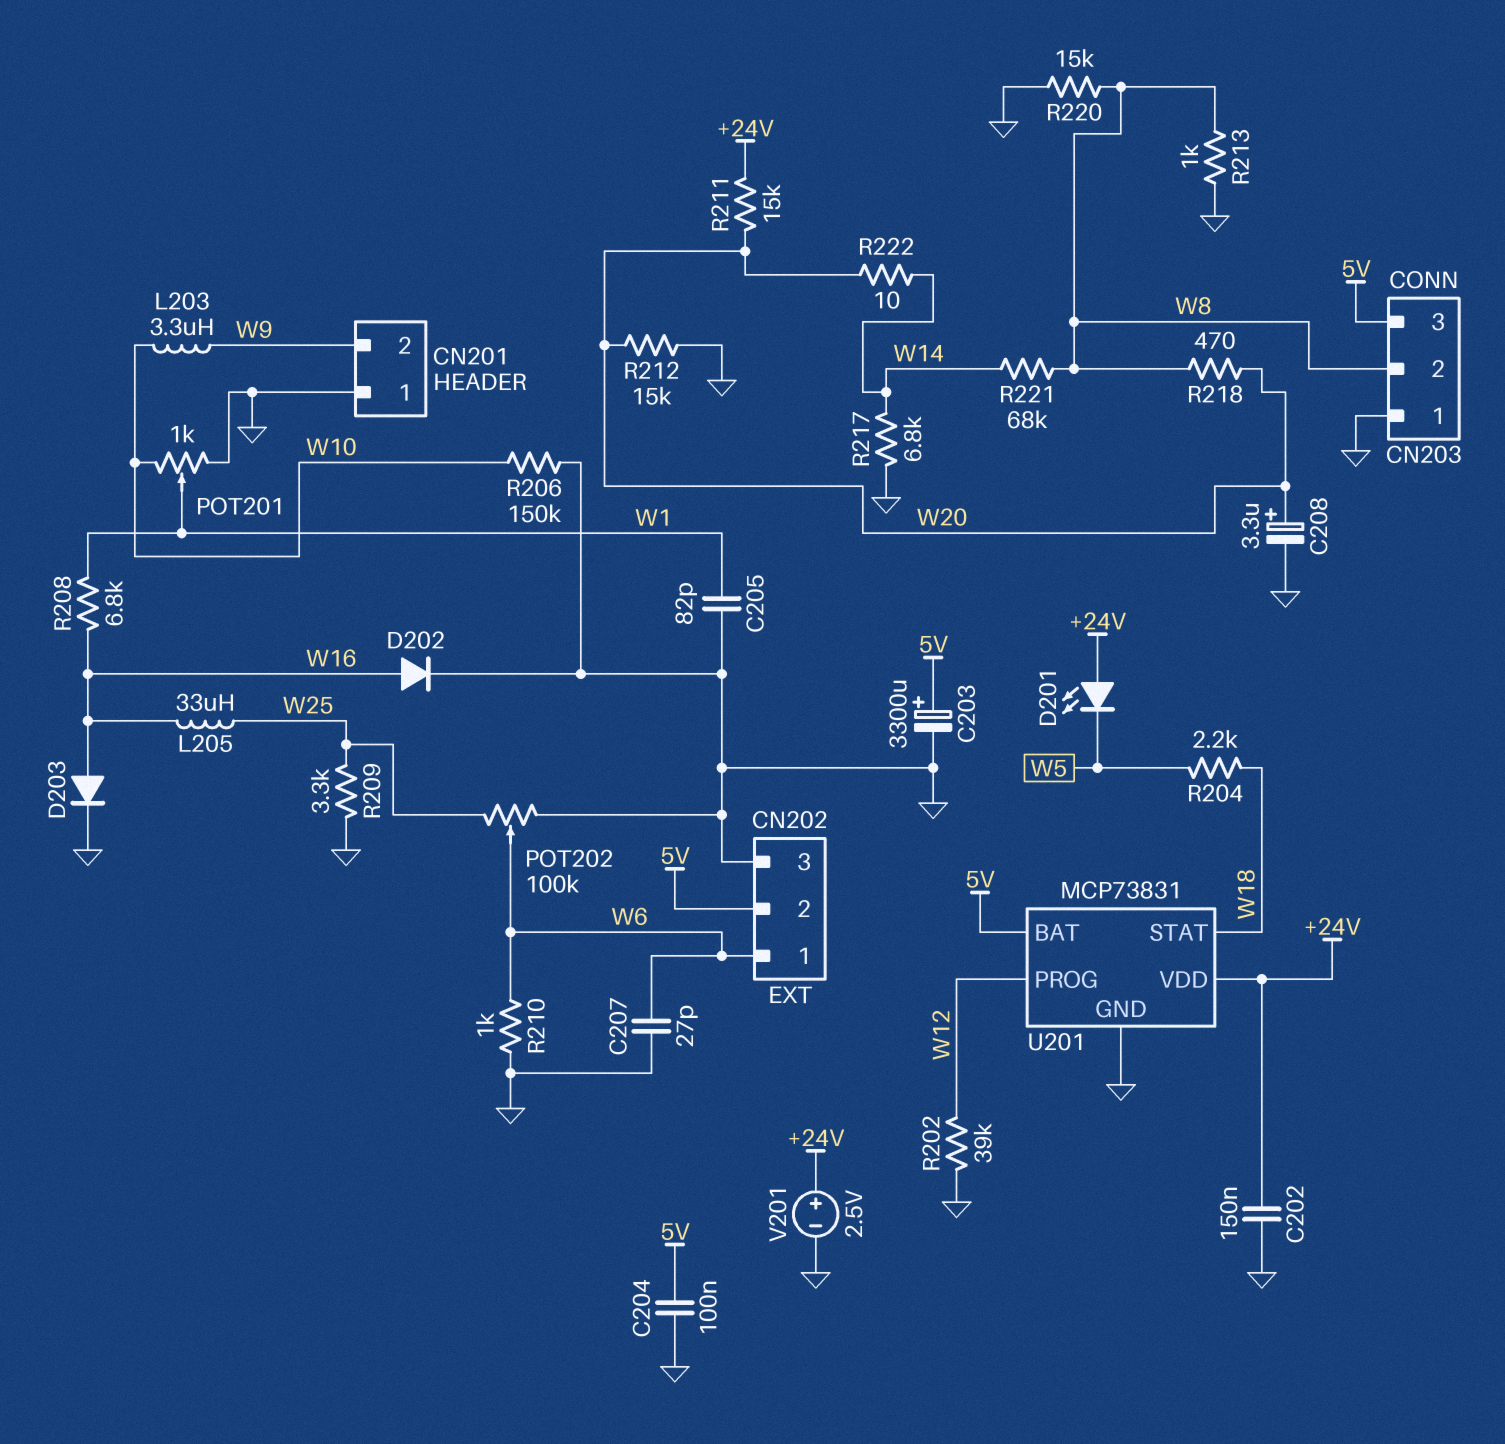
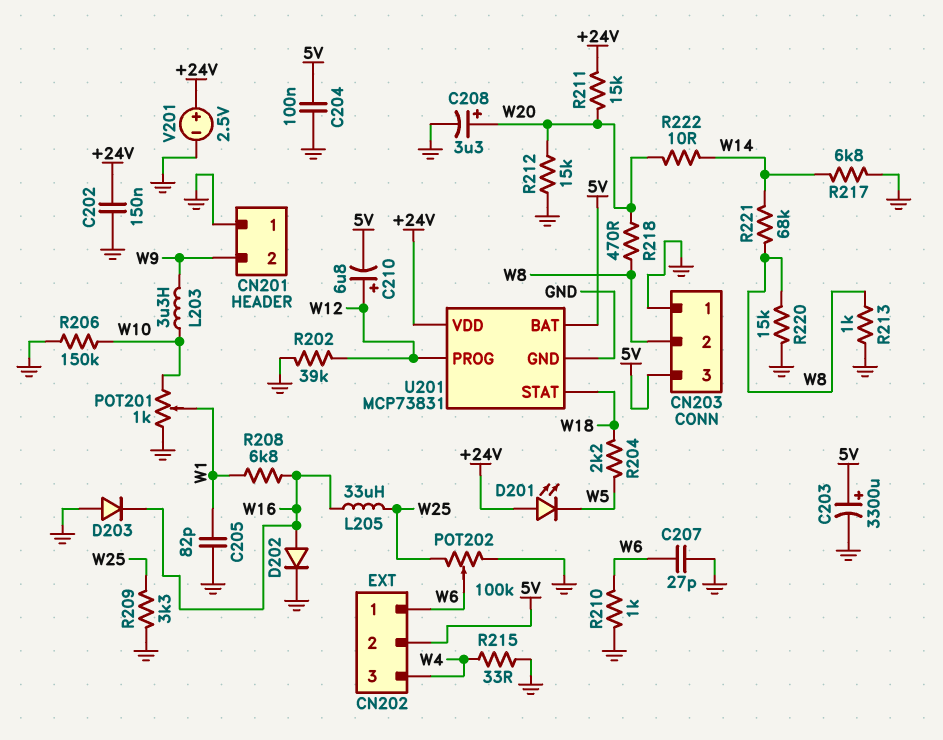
C210: none -> 6.8uF (plus W12, minus 5V)
CN202 pin 3: GND -> W4
D203: diode (A W16, K GND) -> diode (A GND, K W16)
R215: none -> 33 (GND, W4)

